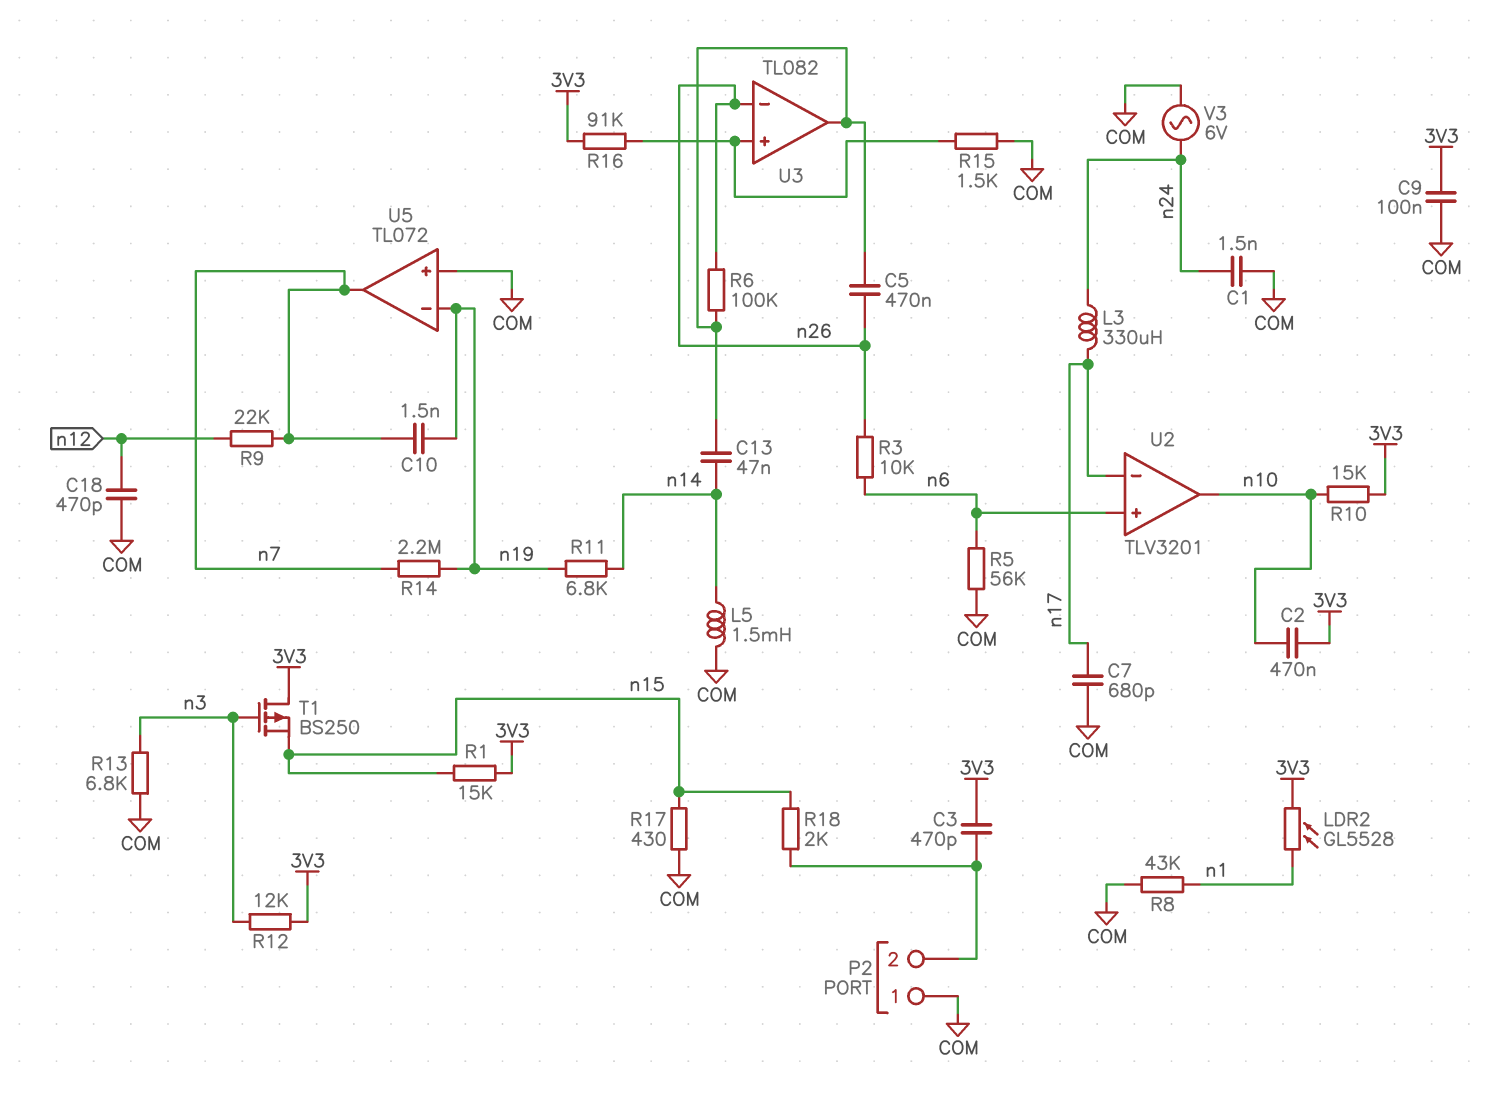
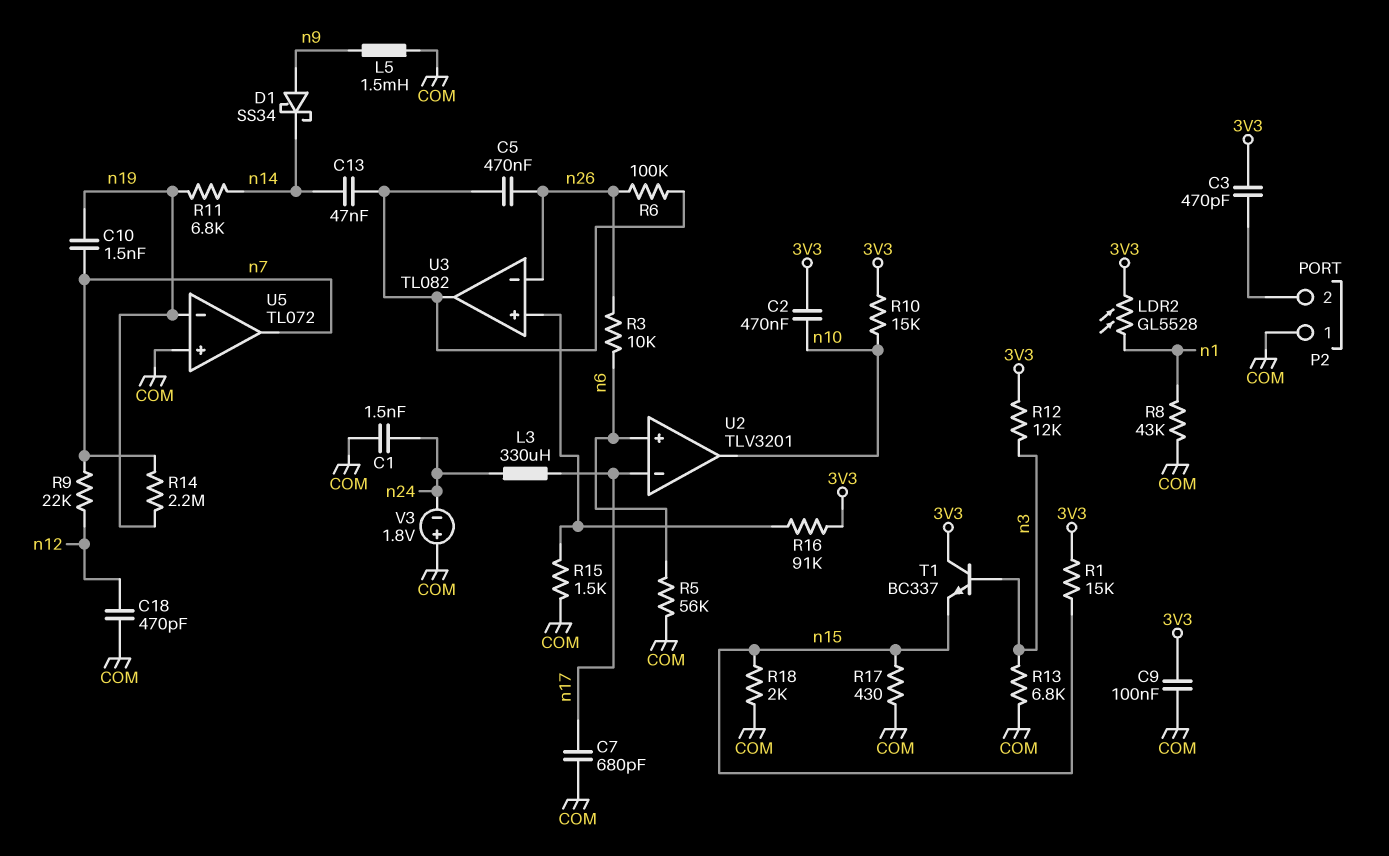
D1: none -> schottky SS34 (A n9, K n14)
L5: 1.5mH (COM, n14) -> 1.5mH (COM, n9)
R18: 2k (P2/2, n15) -> 2k (COM, n15)
T1: PMOS BS250 (G n3, D 3V3, S n15) -> NPN BC337 (B n3, C 3V3, E n15)
V3: AC 6V (COM, n24) -> 1.8V (plus COM, minus n24)

